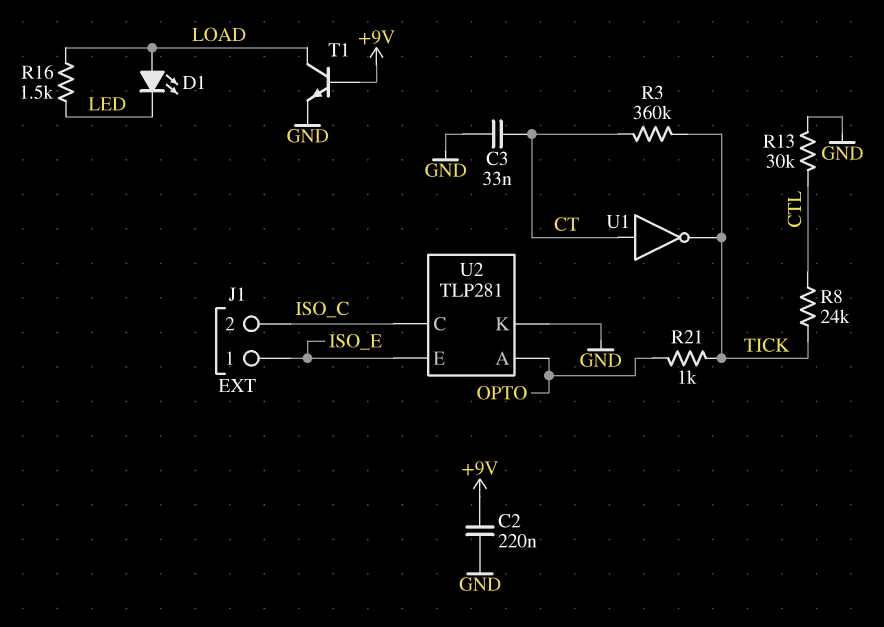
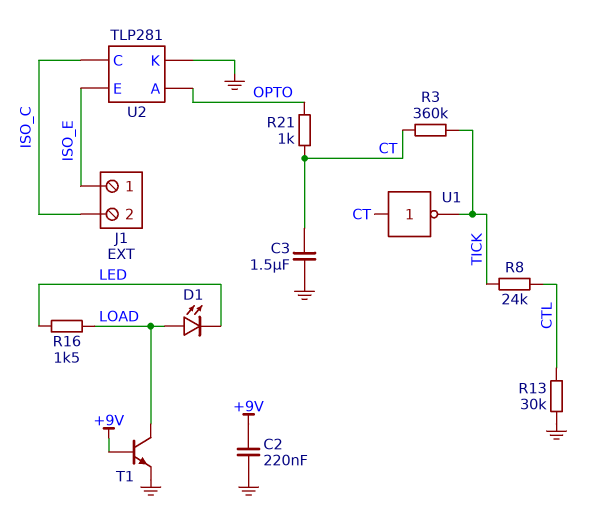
C3: 33nF (CT, GND) -> 1.5uF (CT, GND)
R21: 1k (OPTO, TICK) -> 1k (CT, OPTO)

